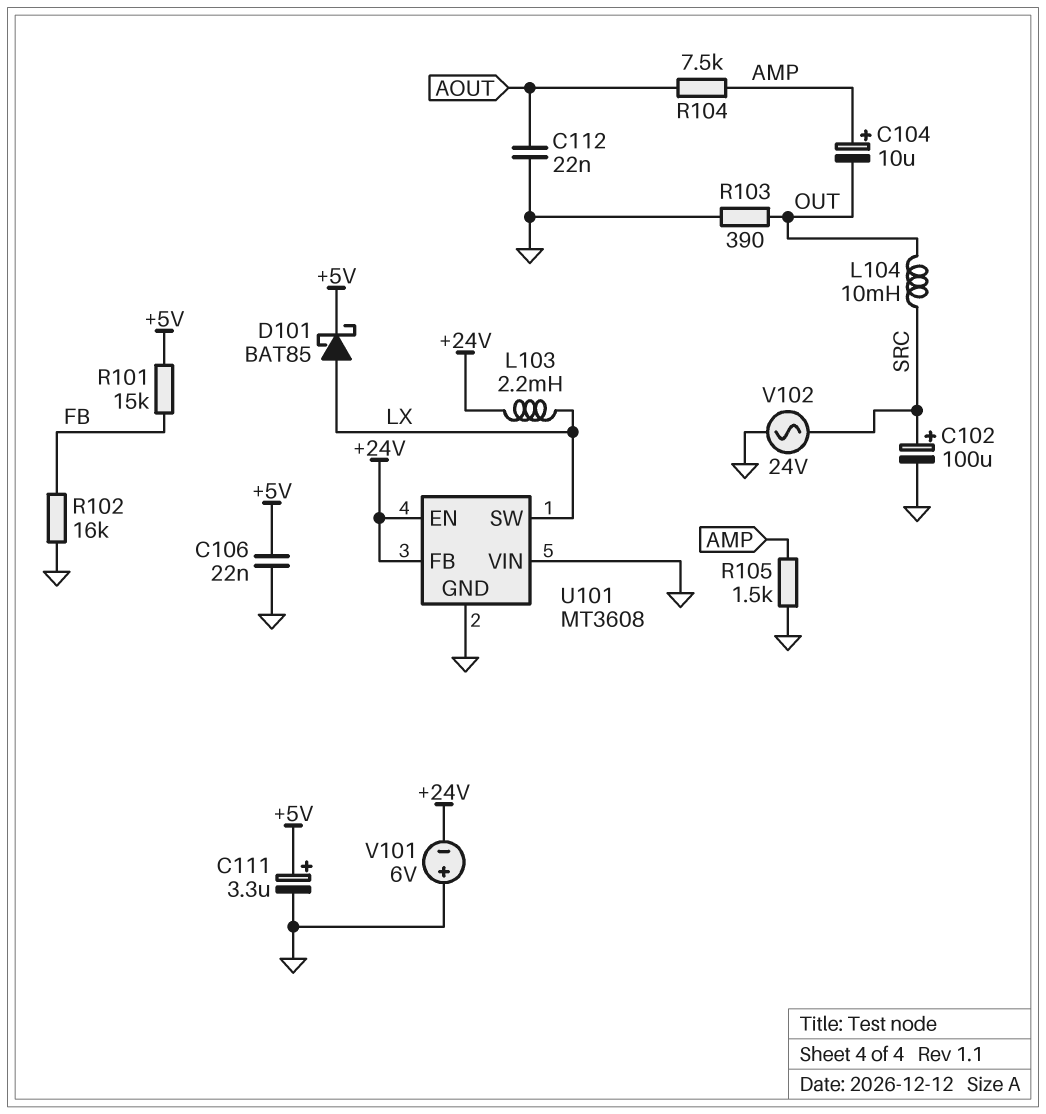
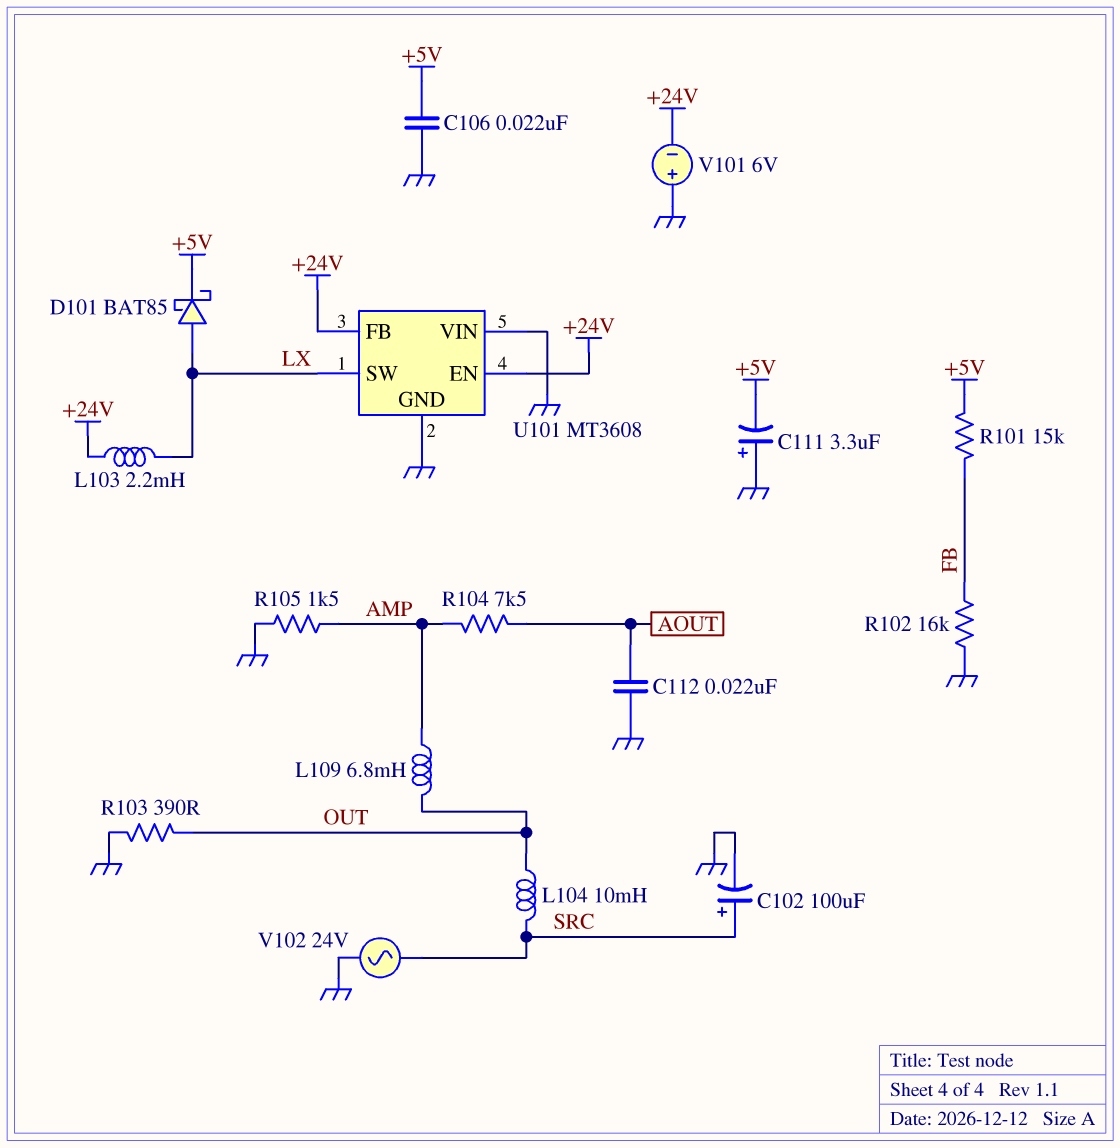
C104: 10uF (plus AMP, minus OUT) -> none
C111: 3.3uF (plus +5V, minus GND) -> 3.3uF (plus GND, minus +5V)
L109: none -> 6.8mH (AMP, OUT)

